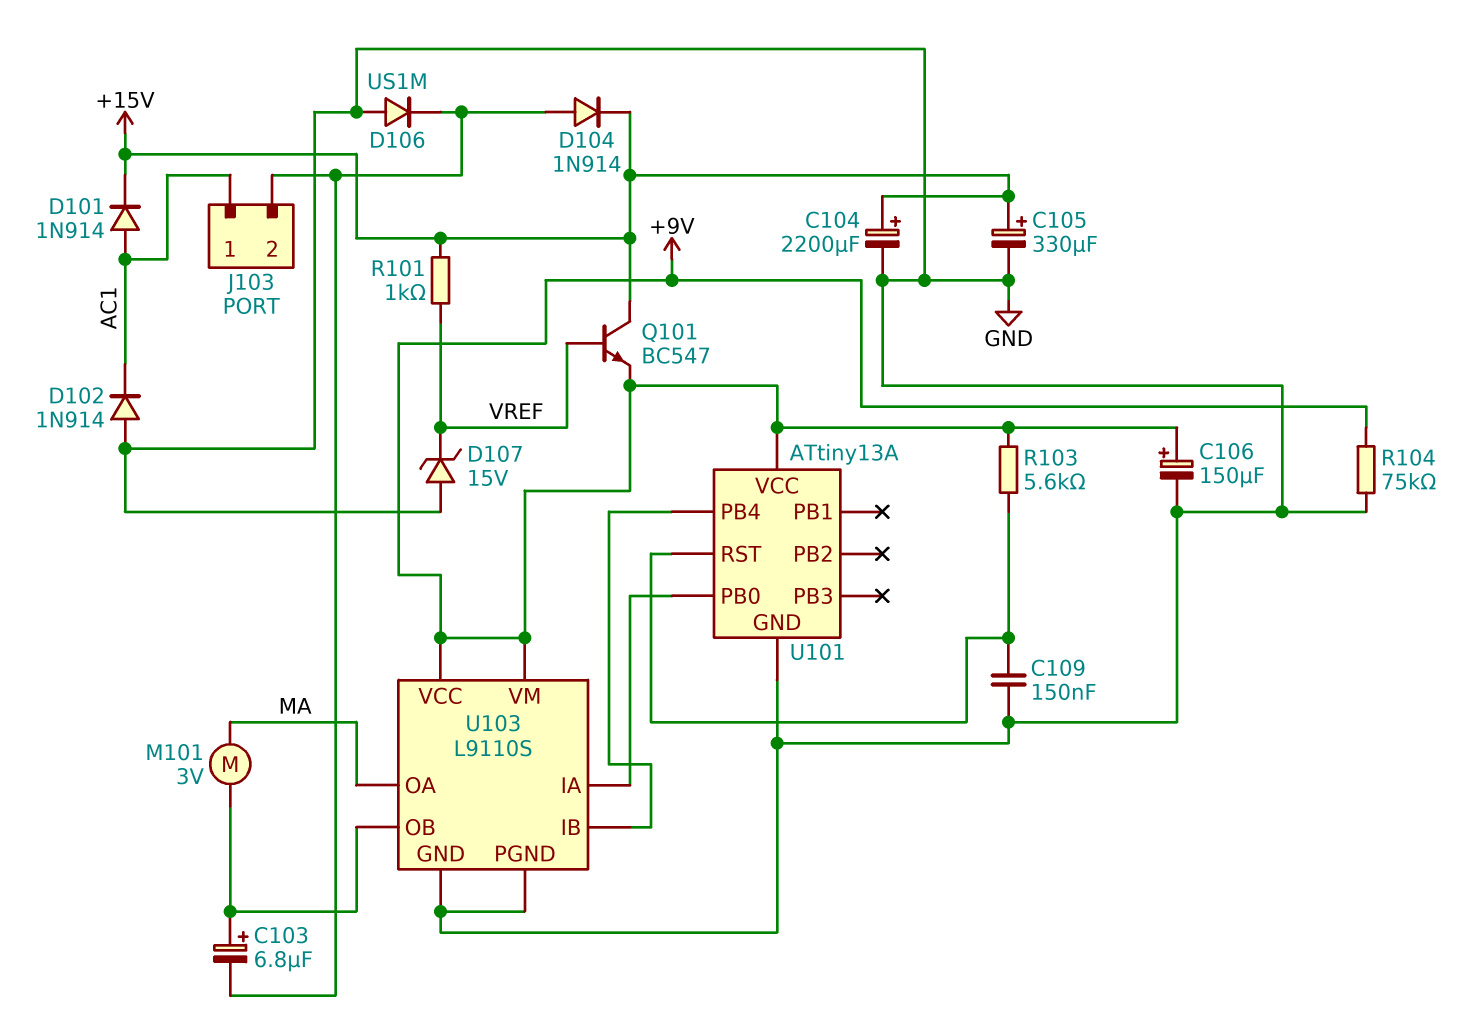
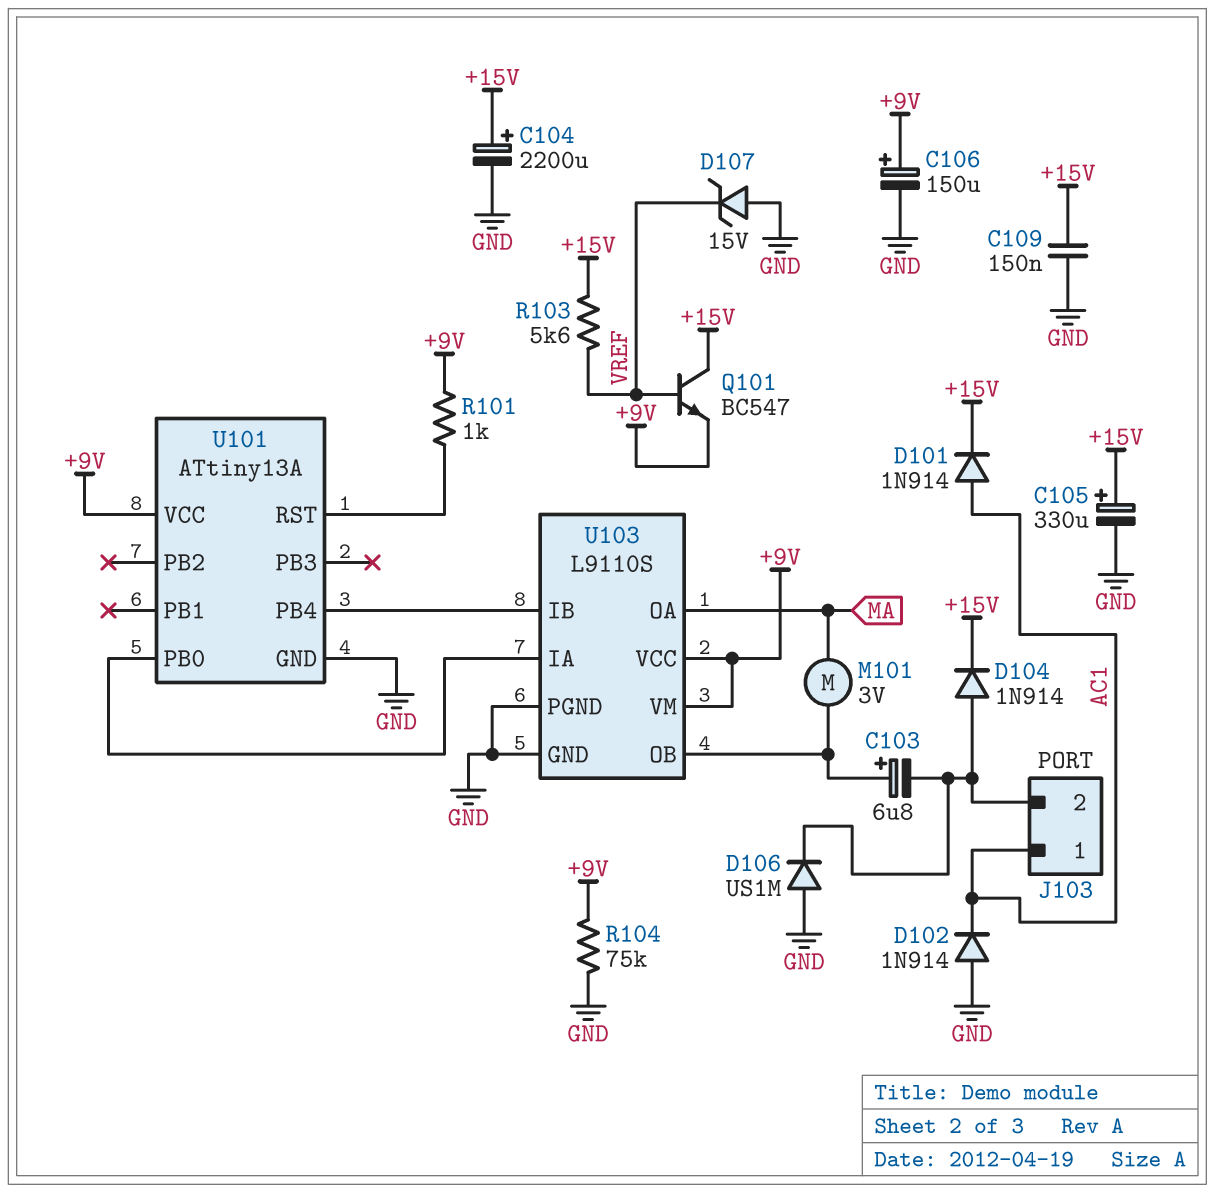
C109: 150nF (GND, U101/RST) -> 150nF (+15V, GND)
R101: 1k (+15V, VREF) -> 1k (+9V, U101/RST)
R103: 5.6k (+9V, U101/RST) -> 5.6k (+15V, VREF)

